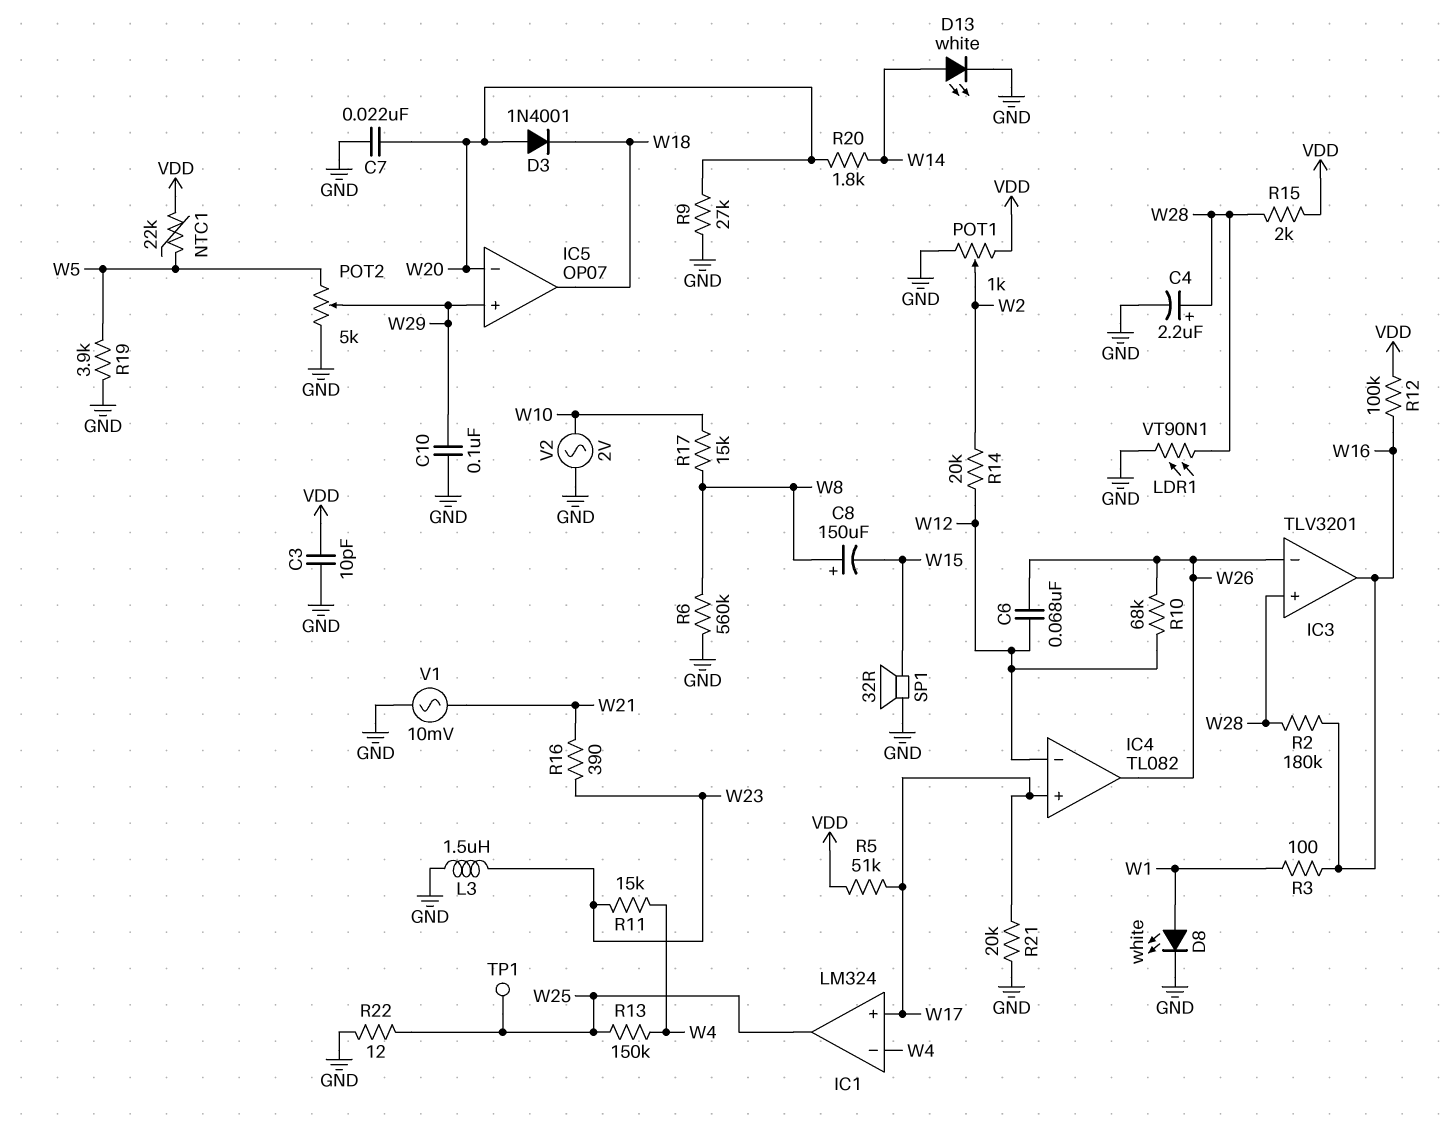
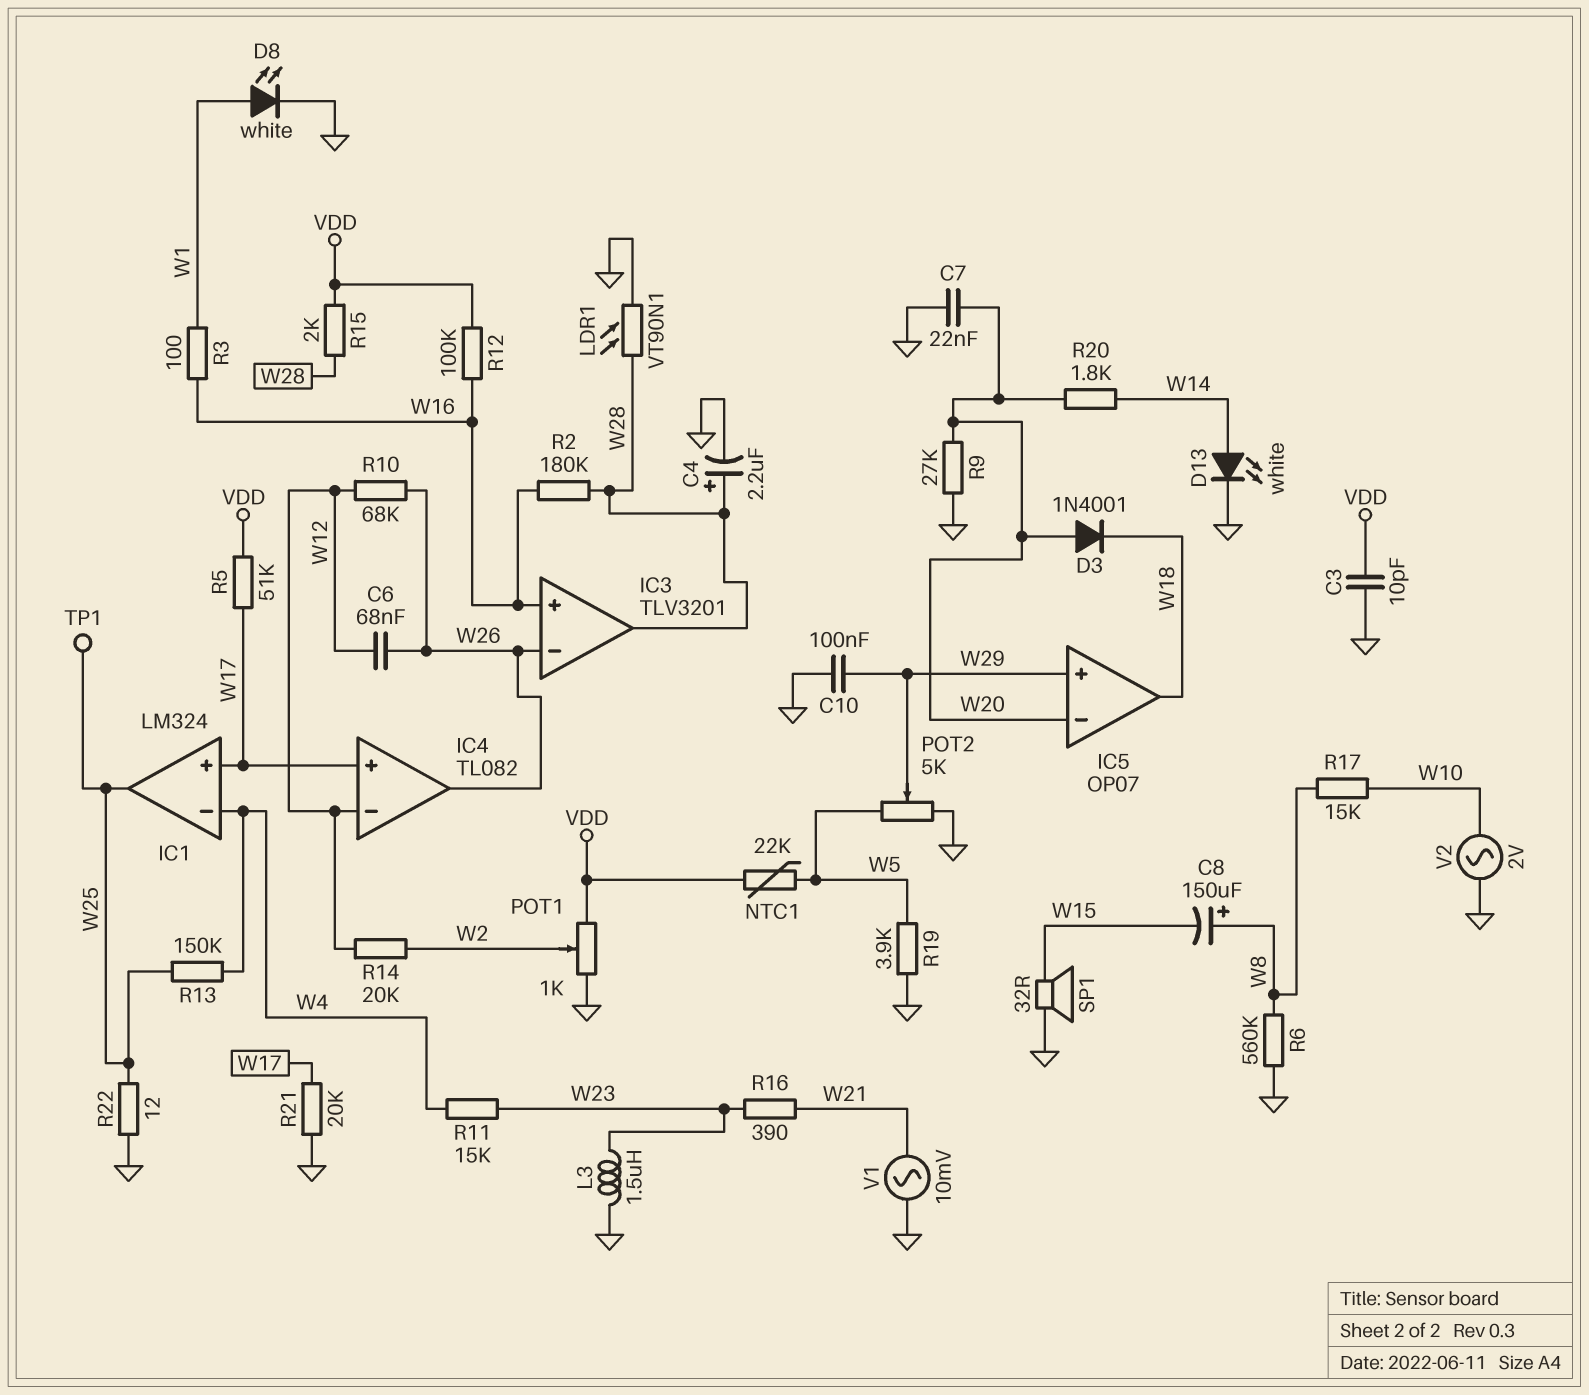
IC3 pin in+: W28 -> W16
IC3 pin out: W16 -> W28

